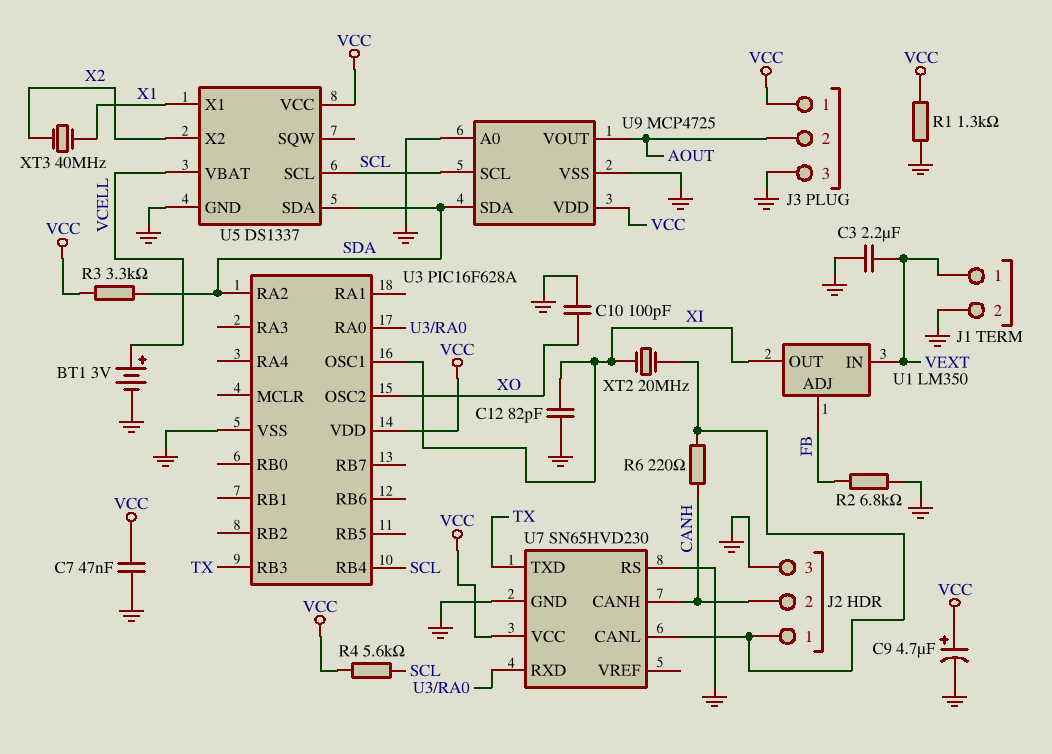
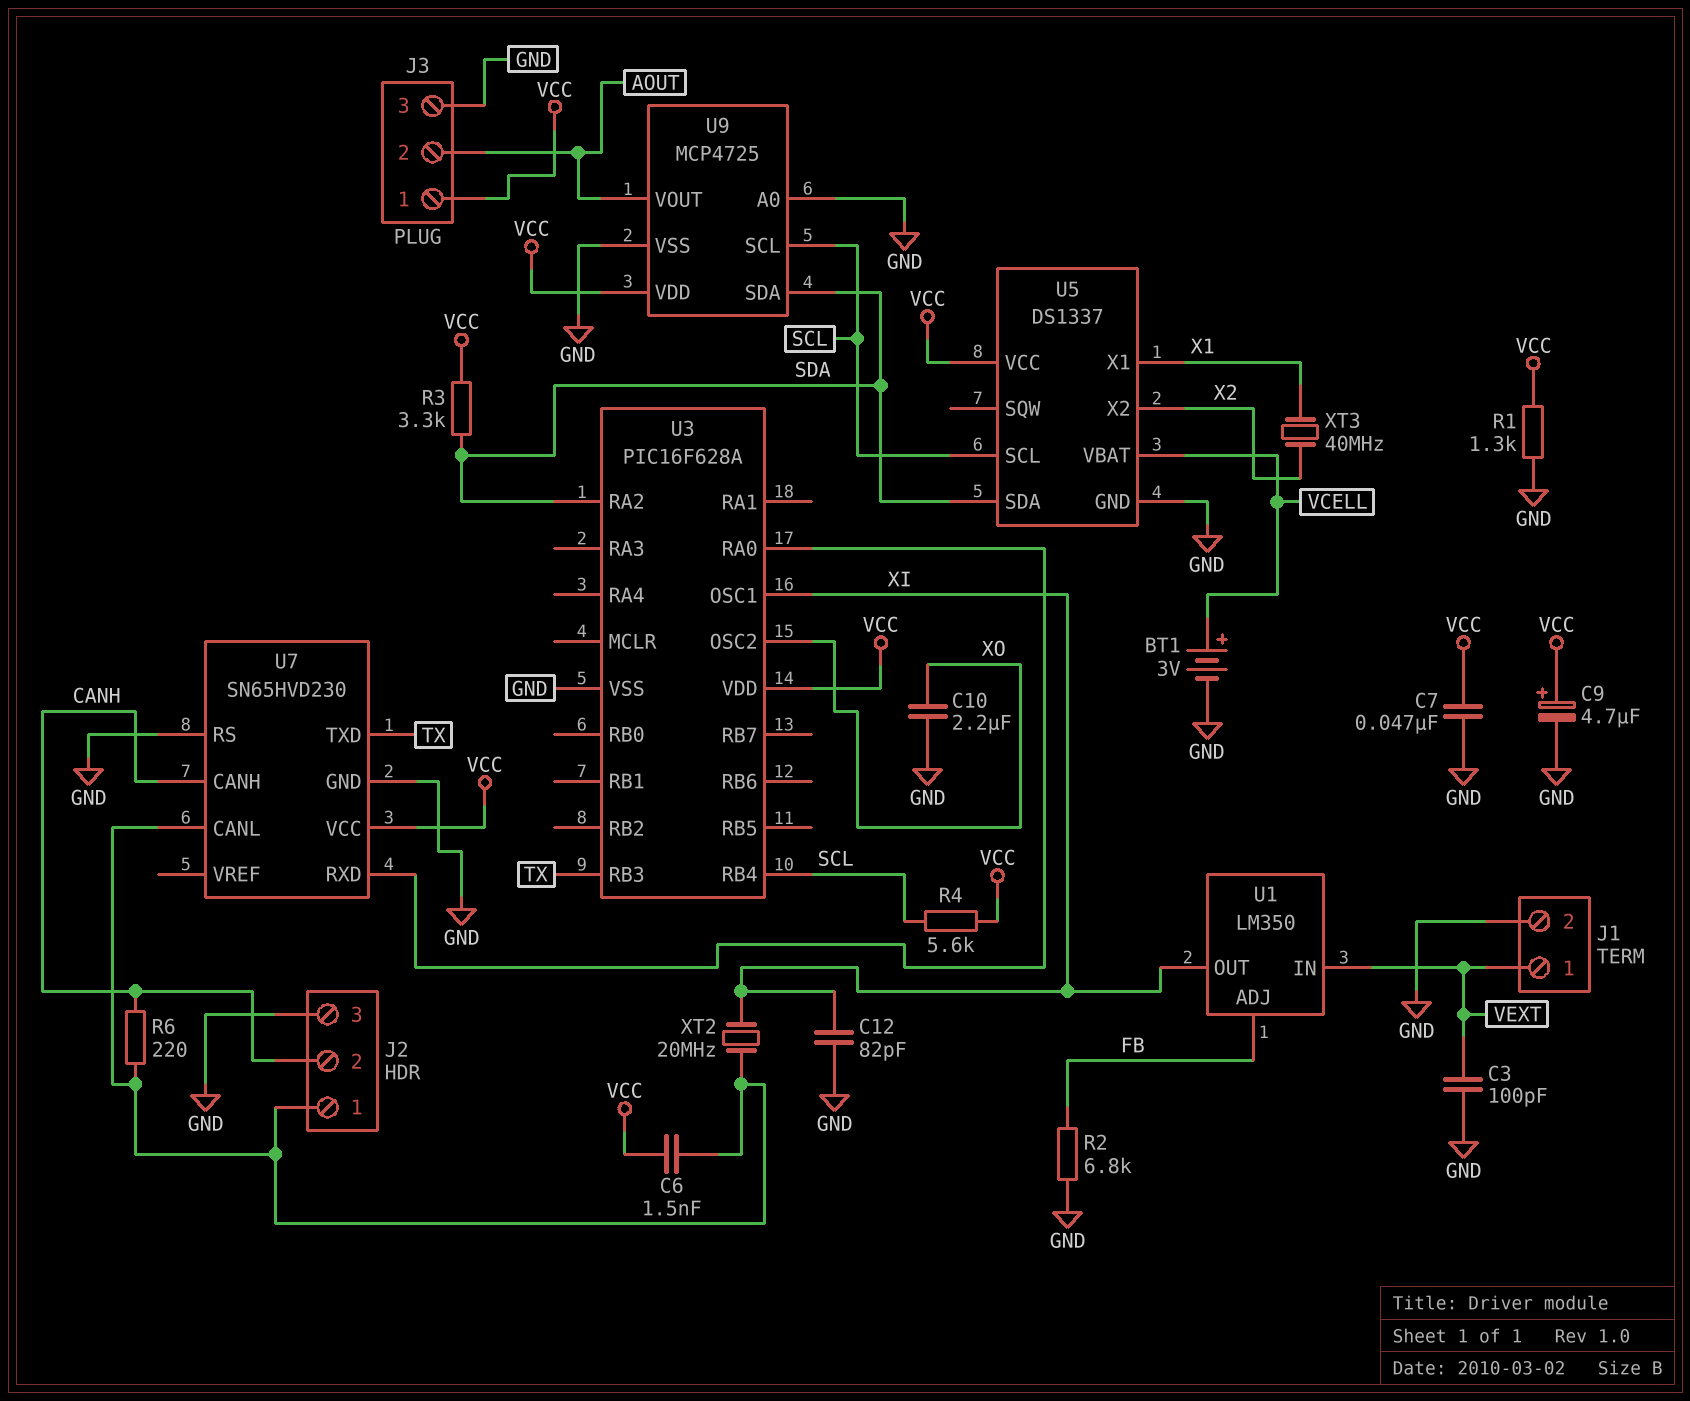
C3: 2.2uF (GND, VEXT) -> 100pF (GND, VEXT)
C6: none -> 1.5nF (J2/1, VCC)
C10: 100pF (GND, XO) -> 2.2uF (GND, XO)

